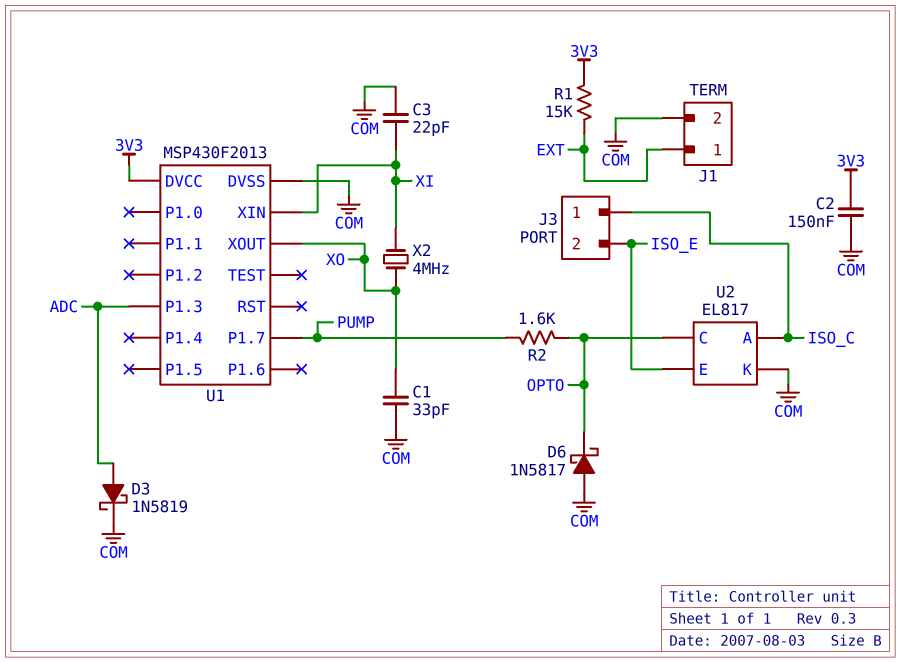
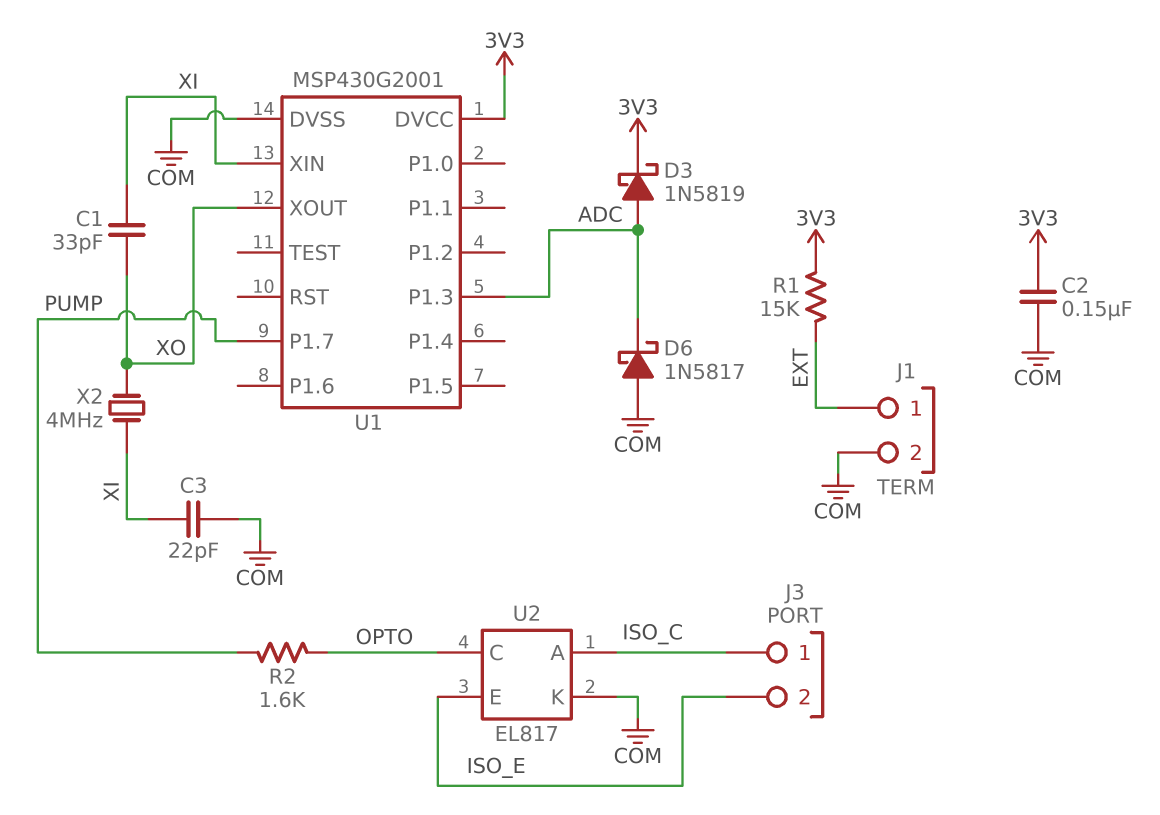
C1: 33pF (COM, XO) -> 33pF (XI, XO)
D3: schottky 1N5819 (A ADC, K COM) -> schottky 1N5819 (A ADC, K 3V3)
D6: schottky 1N5817 (A COM, K OPTO) -> schottky 1N5817 (A COM, K ADC)
U1: MSP430F2013 -> MSP430G2001

